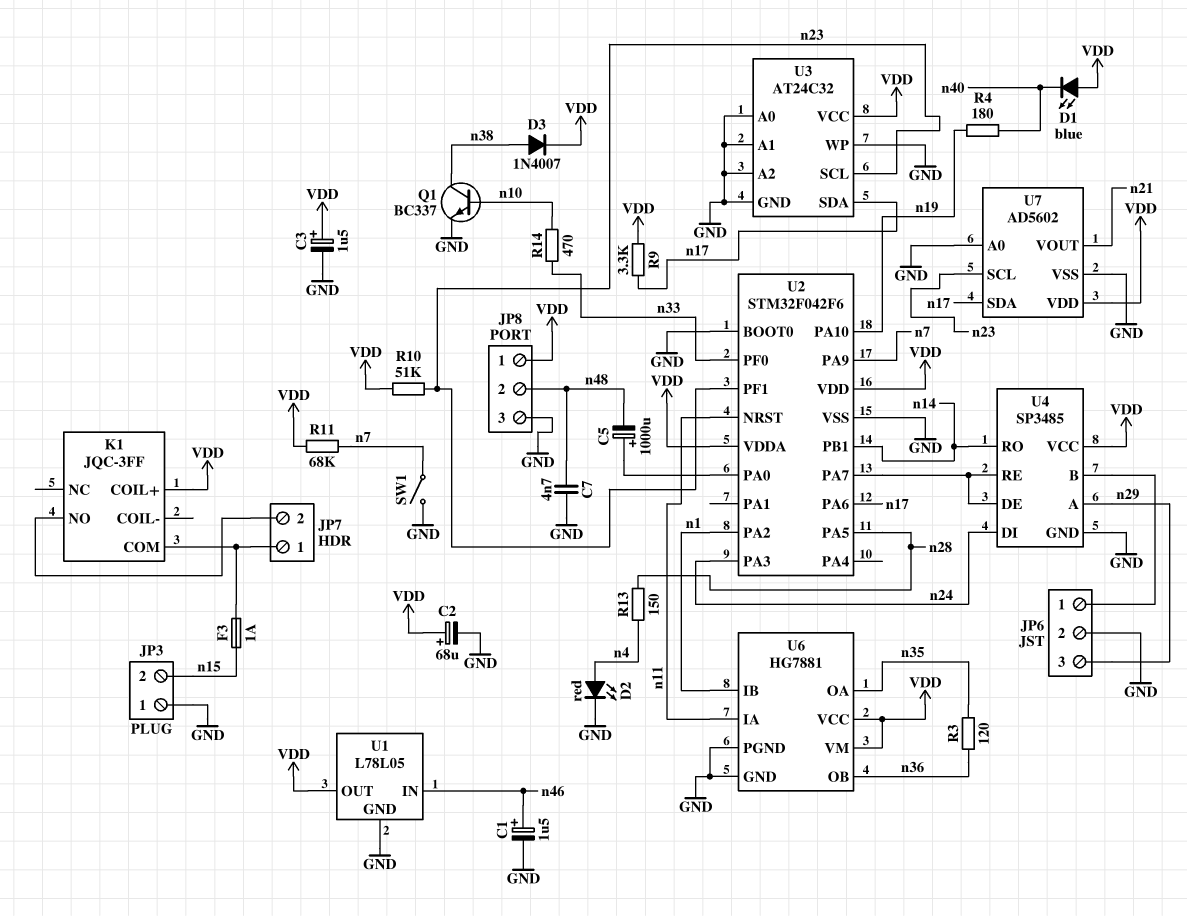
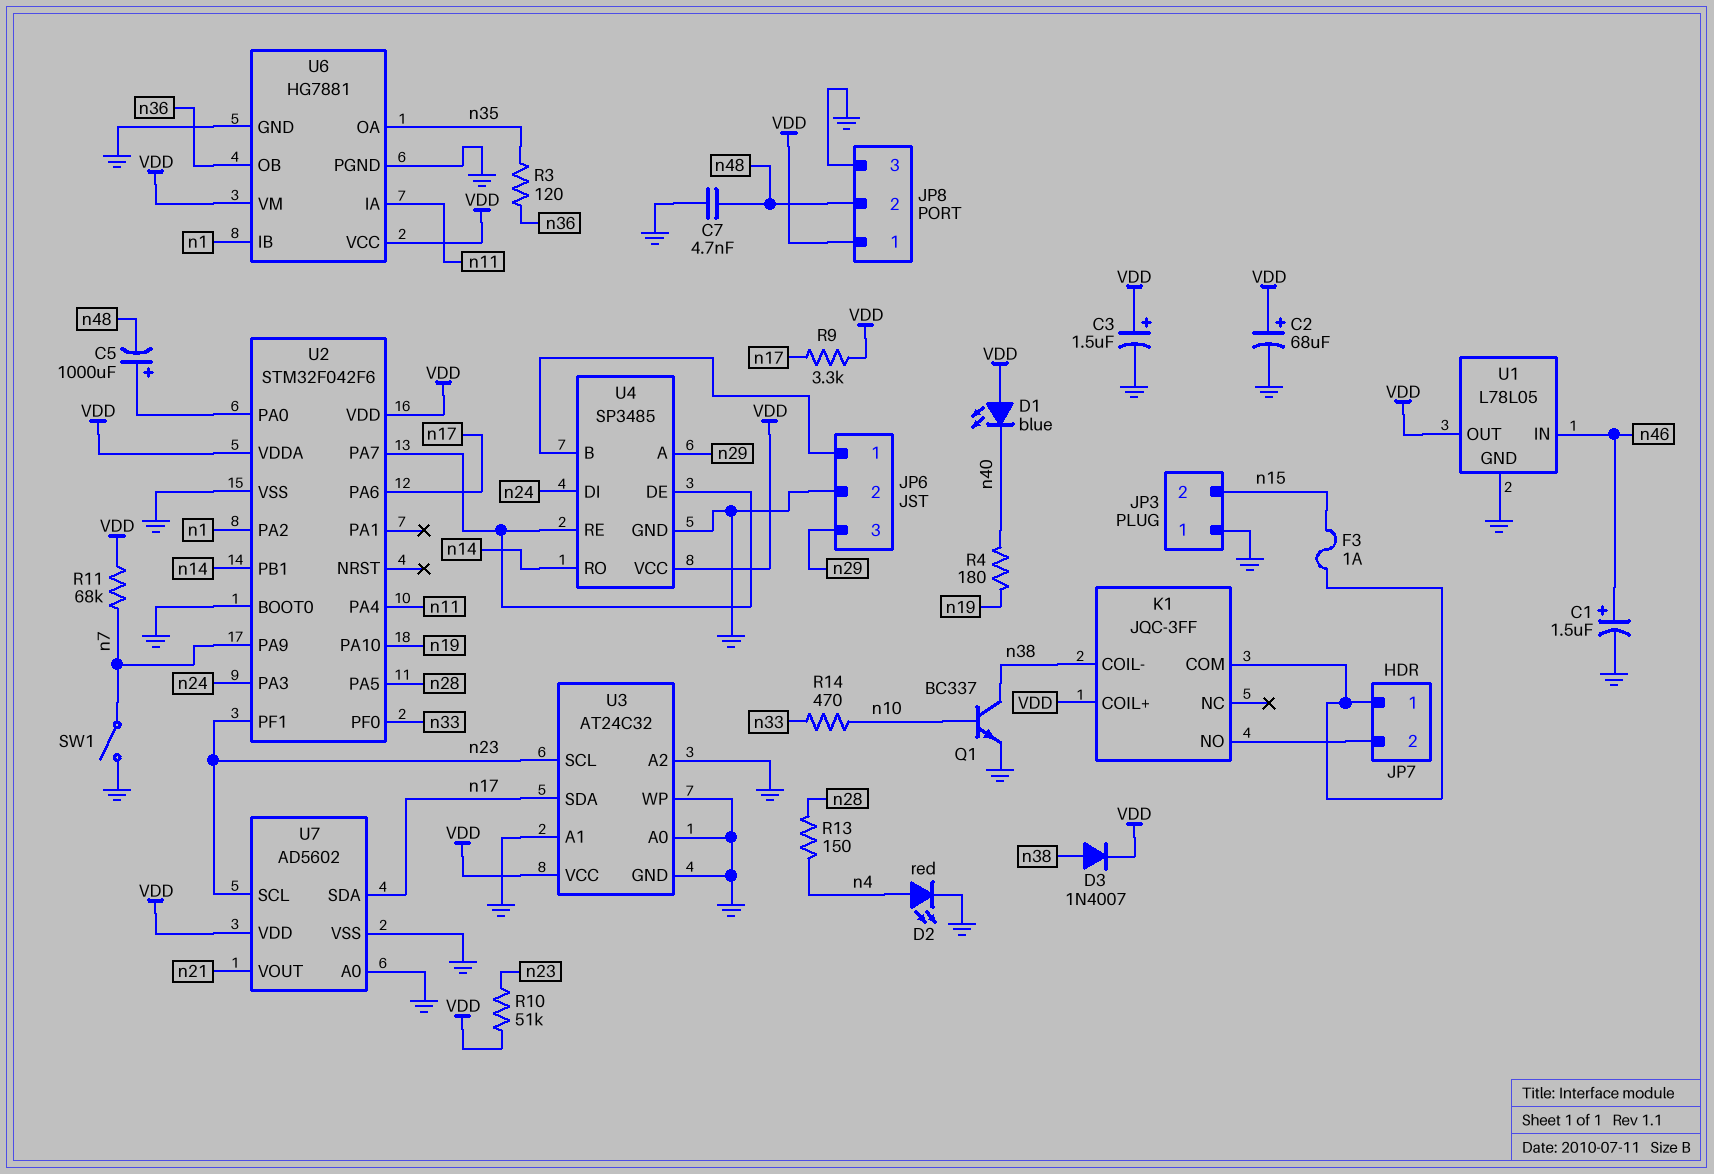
K1 pin COIL-: none -> n38
U2 pin NRST: n11 -> none
U2 pin PA4: none -> n11

